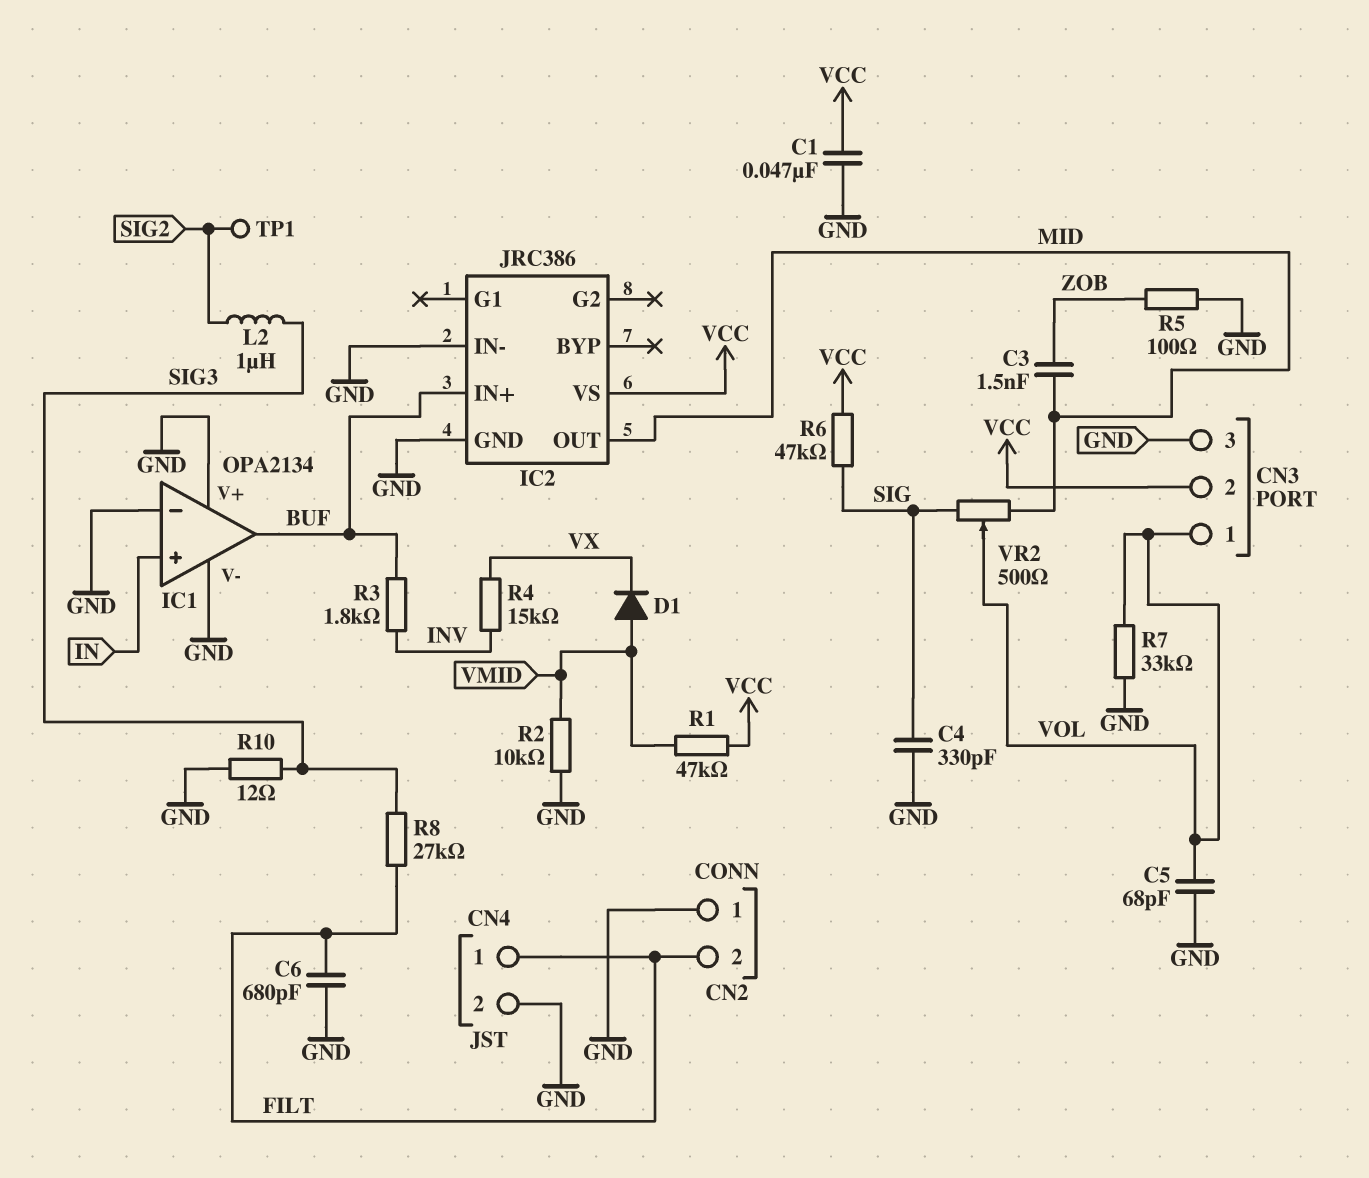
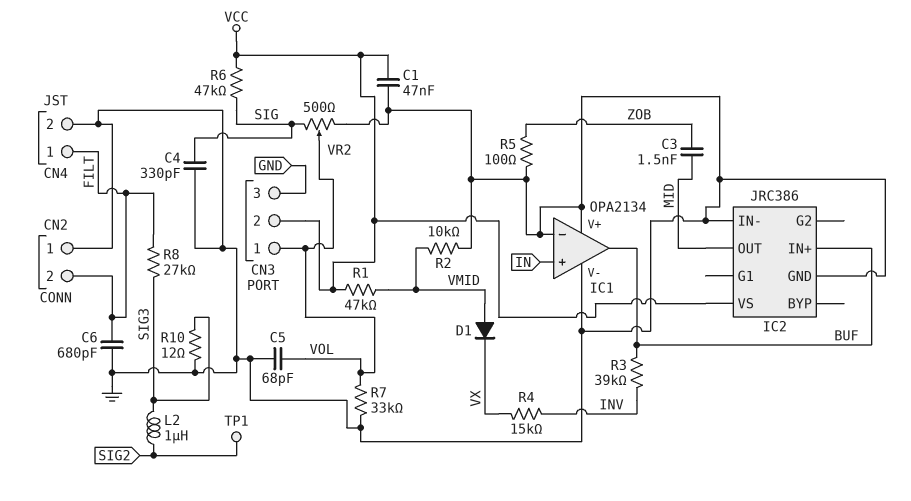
R3: 1.8k (BUF, INV) -> 39k (BUF, INV)
VR2: 500 (MID, SIG, wiper VOL) -> 500 (GND, SIG, wiper VOL)

